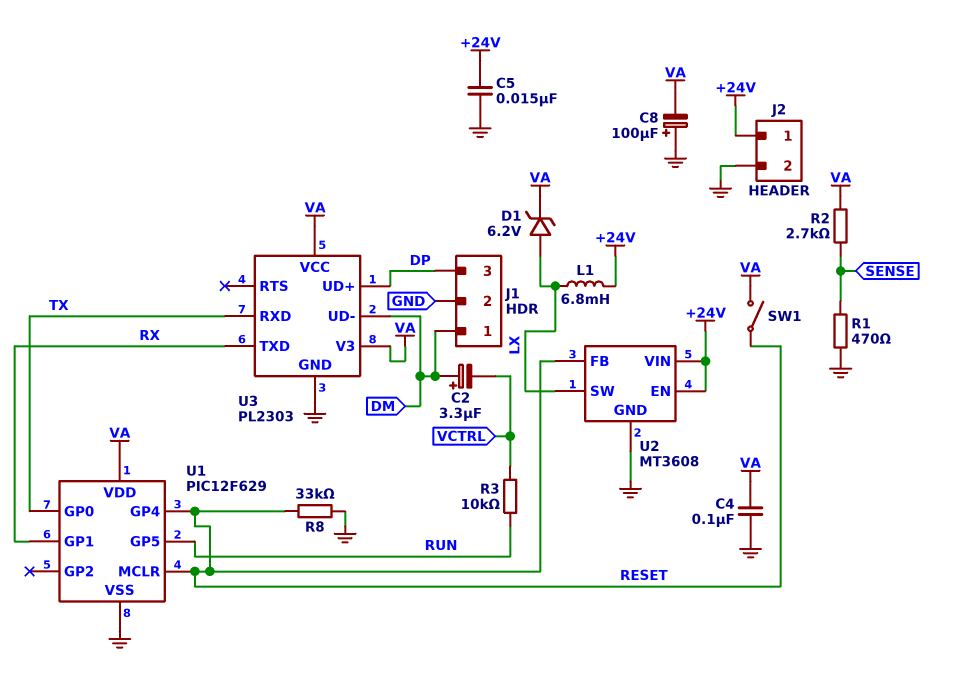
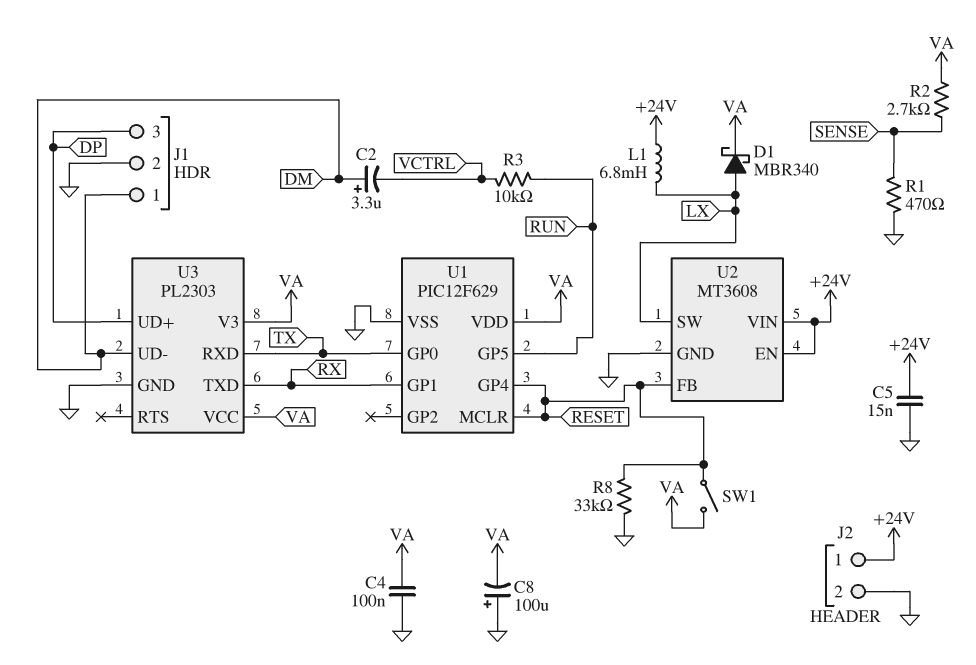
D1: zener 6.2V (A LX, K VA) -> schottky MBR340 (A LX, K VA)

